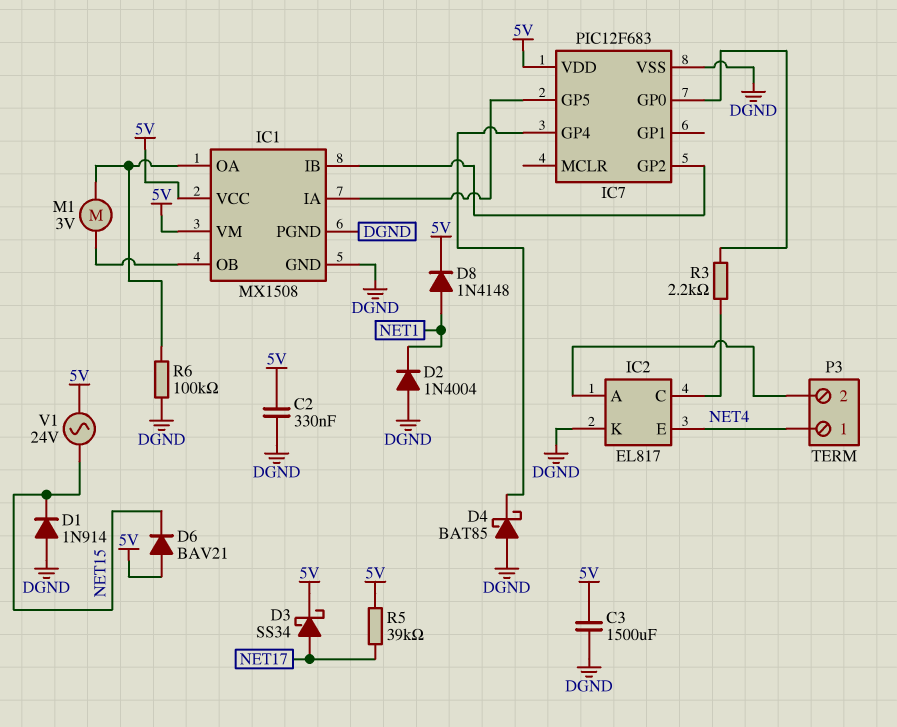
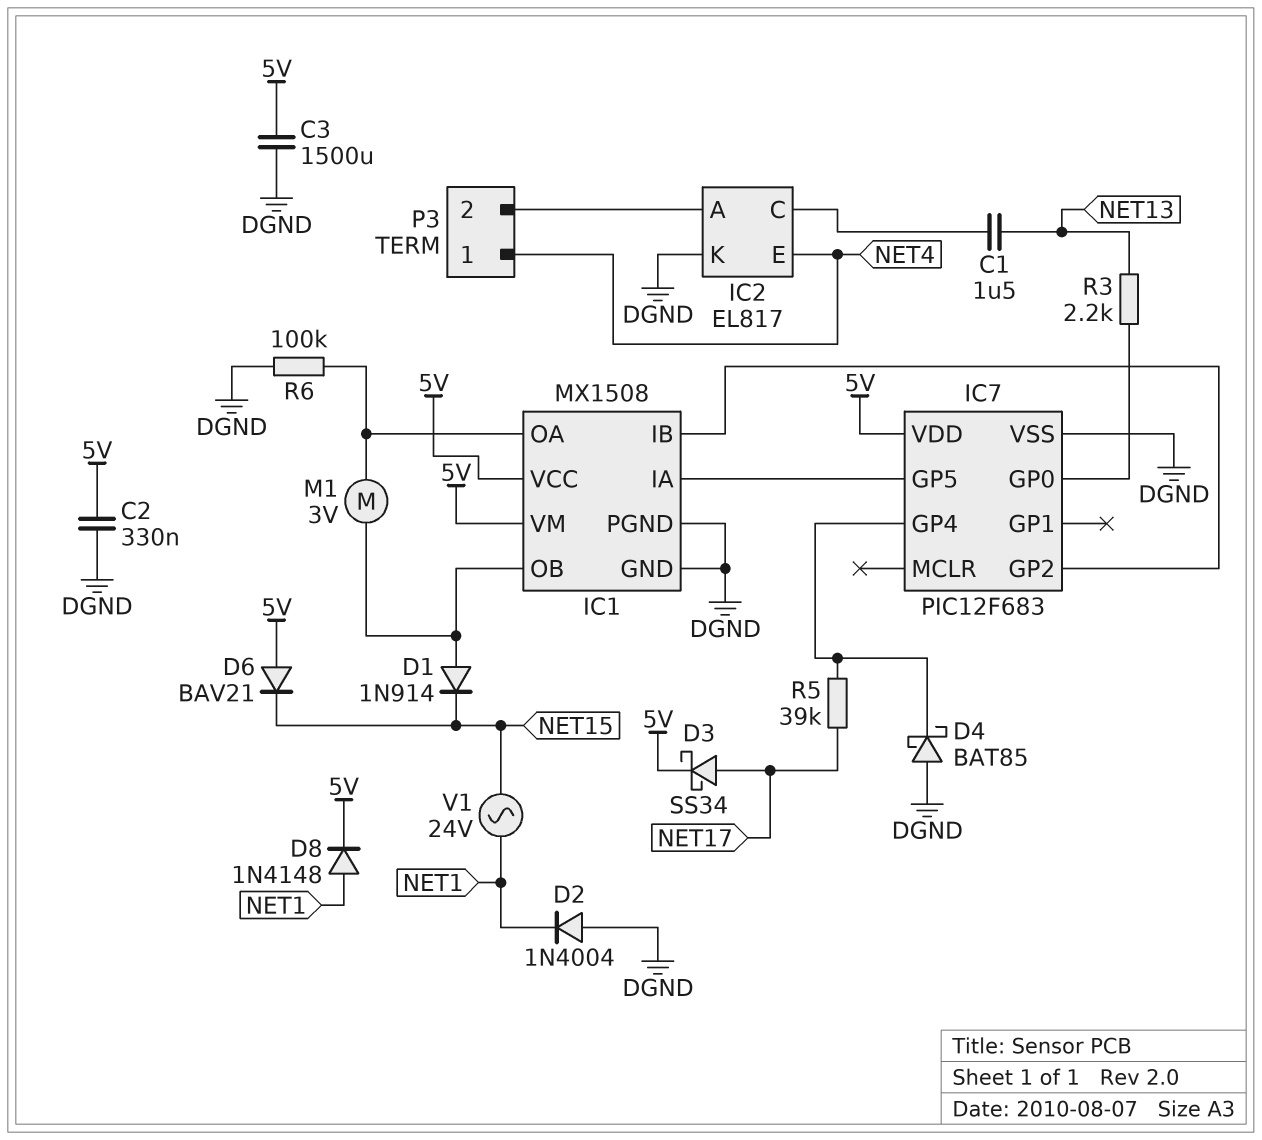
C1: none -> 1.5uF (IC2/C, NET13)
D1: diode 1N914 (A DGND, K NET15) -> diode 1N914 (A IC1/OB, K NET15)
R3: 2.2k (IC2/C, IC7/GP0) -> 2.2k (IC7/GP0, NET13)
R5: 39k (5V, NET17) -> 39k (IC7/GP4, NET17)
V1: AC 24V (5V, NET15) -> AC 24V (NET1, NET15)

